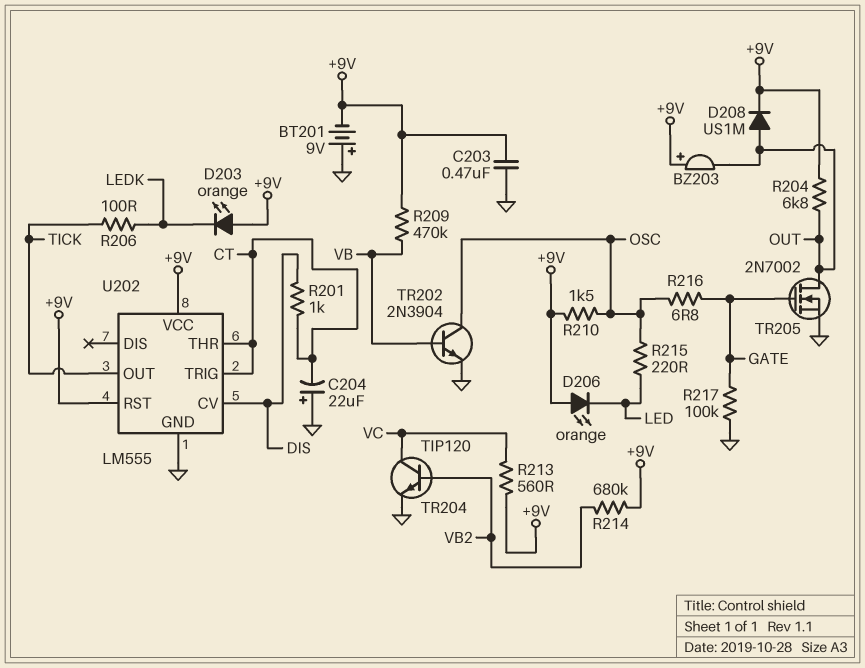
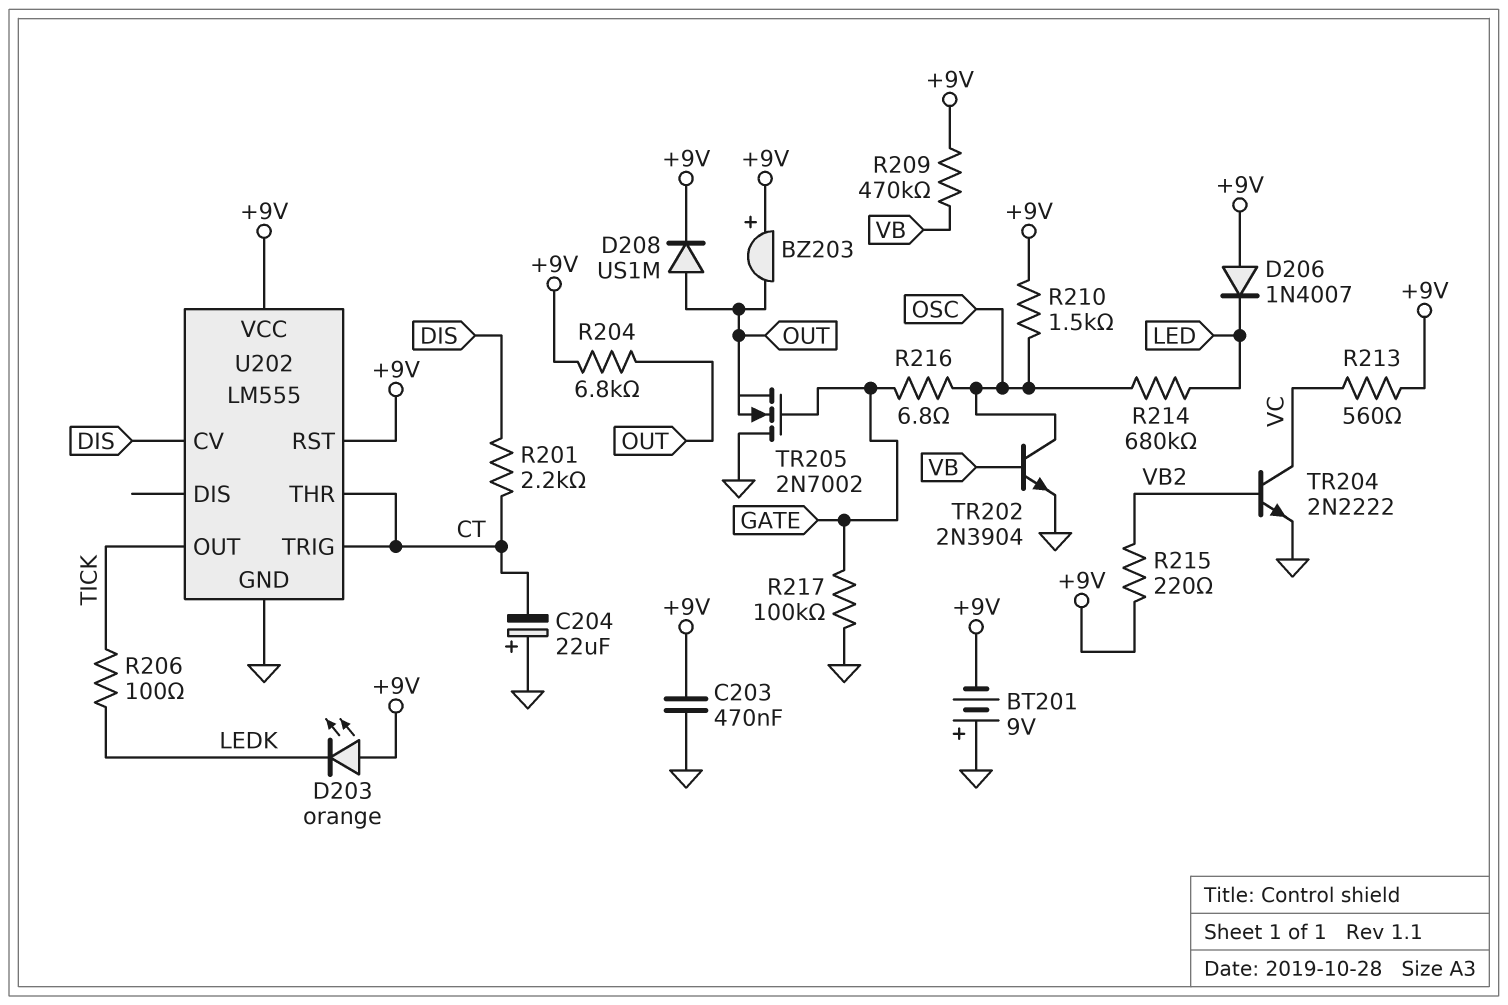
D206: LED orange (A +9V, K LED) -> diode 1N4007 (A +9V, K LED)
R201: 1k (CT, DIS) -> 2.2k (CT, DIS)
R214: 680k (+9V, VB2) -> 680k (LED, OSC)
R215: 220 (LED, OSC) -> 220 (+9V, VB2)
TR204: NPN TIP120 (B VB2, C VC, E GND) -> NPN 2N2222 (B VB2, C VC, E GND)
TR205: NMOS 2N7002 (G GATE, D OUT, S GND) -> NMOS 2N7002 (G GATE, D GND, S OUT)

